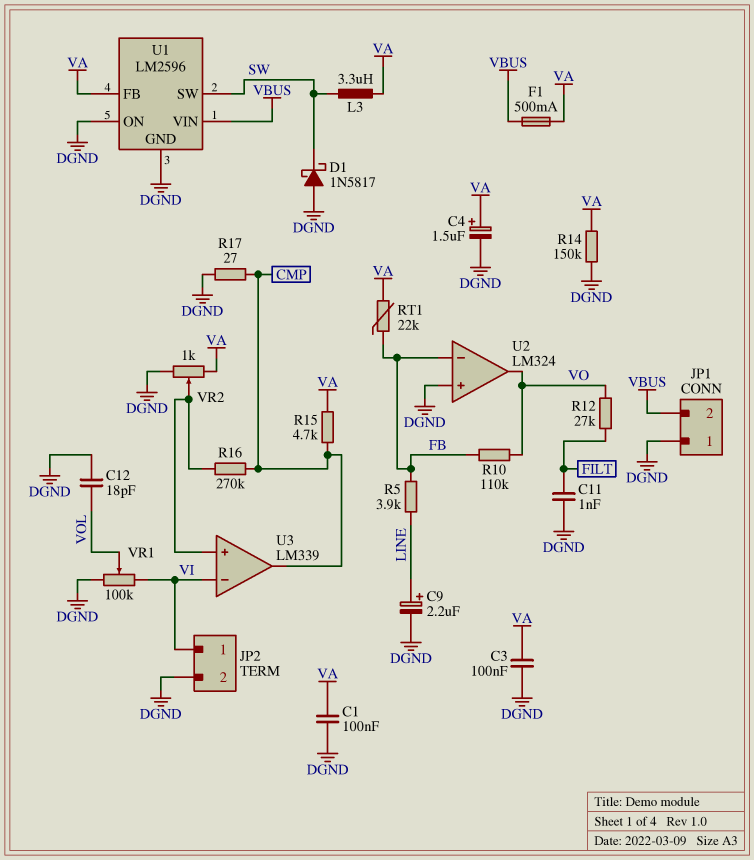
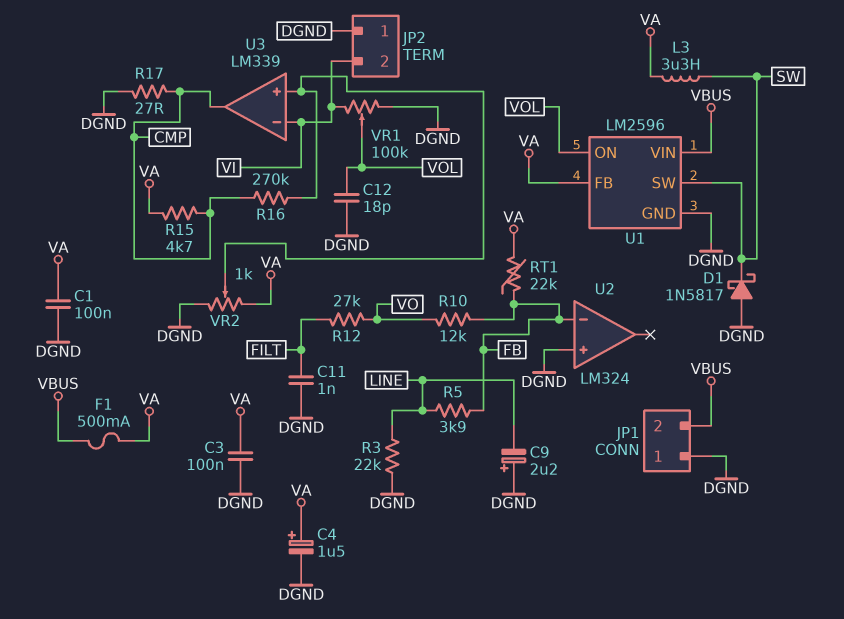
C9: 2.2uF (plus LINE, minus DGND) -> 2.2uF (plus DGND, minus LINE)
JP2 pin 1: VI -> DGND
JP2 pin 2: DGND -> VI
R3: none -> 22k (DGND, LINE)
R10: 110k (FB, VO) -> 12k (FB, VO)
R14: 150k (DGND, VA) -> none
U1 pin ON: DGND -> VOL
U2 pin out: VO -> none

